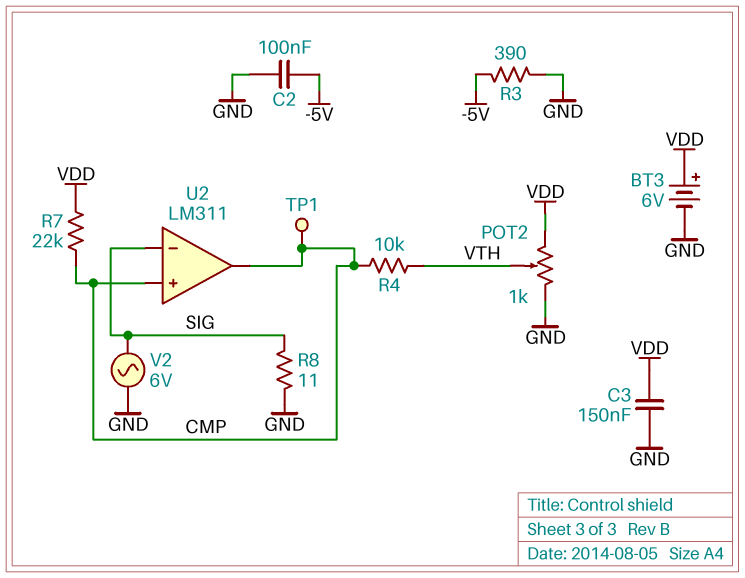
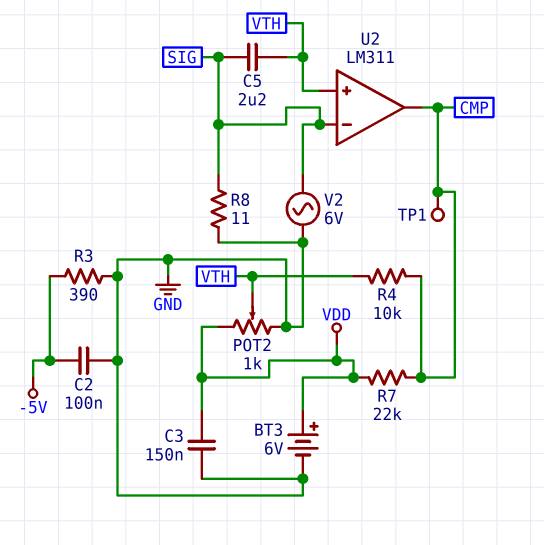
C5: none -> 2.2uF (SIG, VTH)
U2 pin in+: CMP -> VTH

